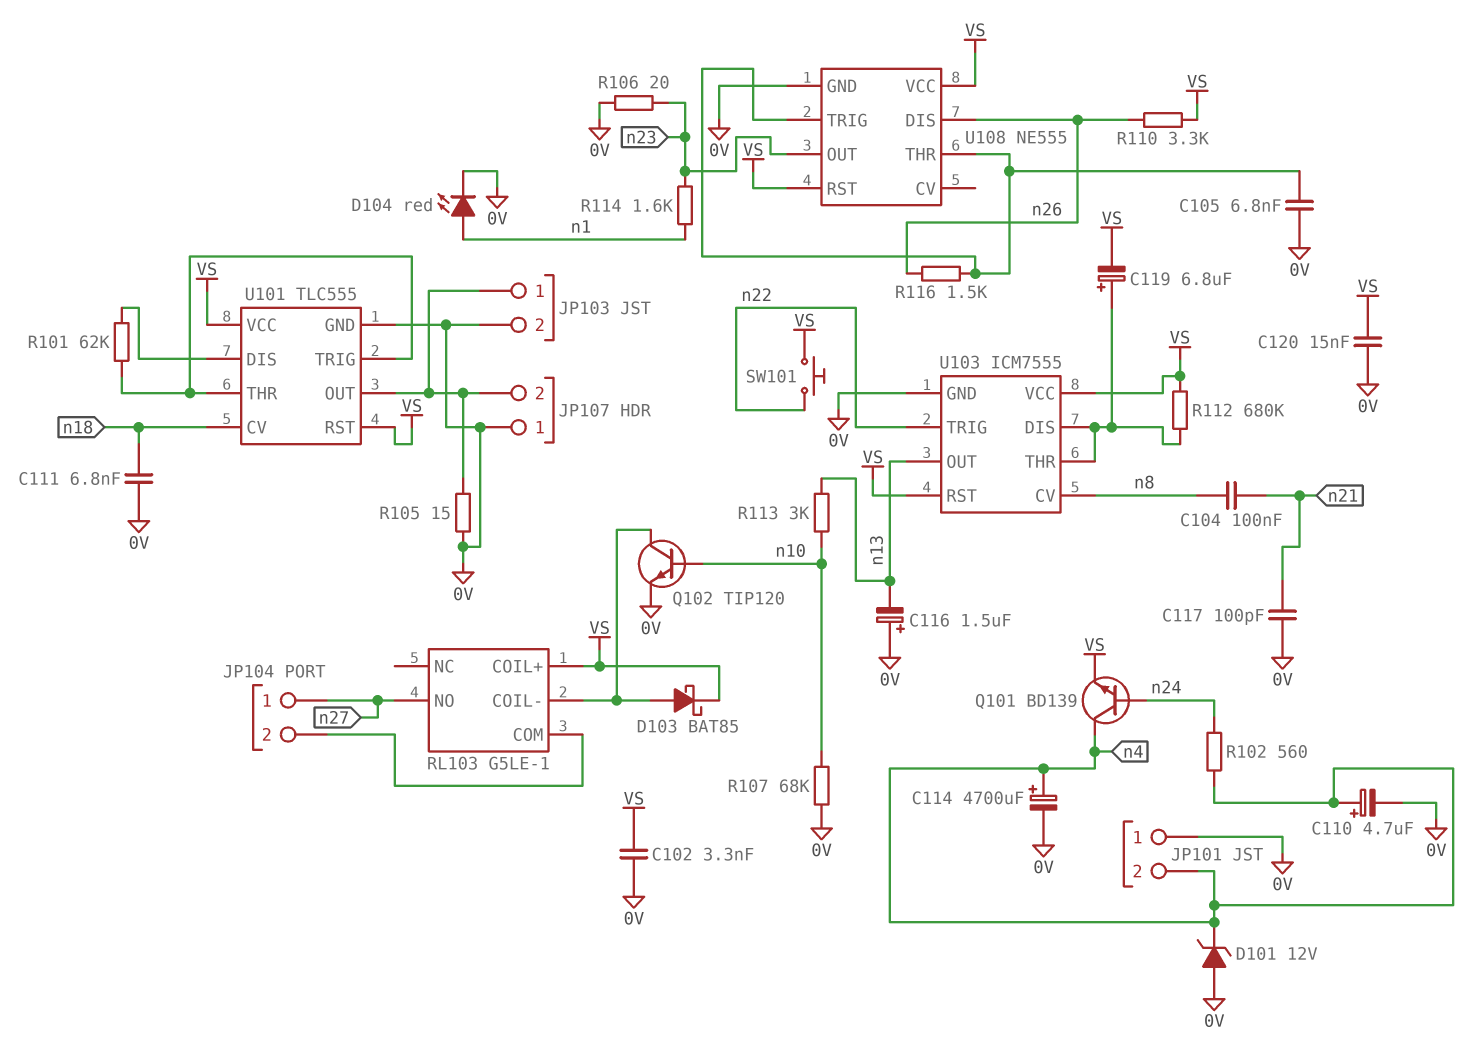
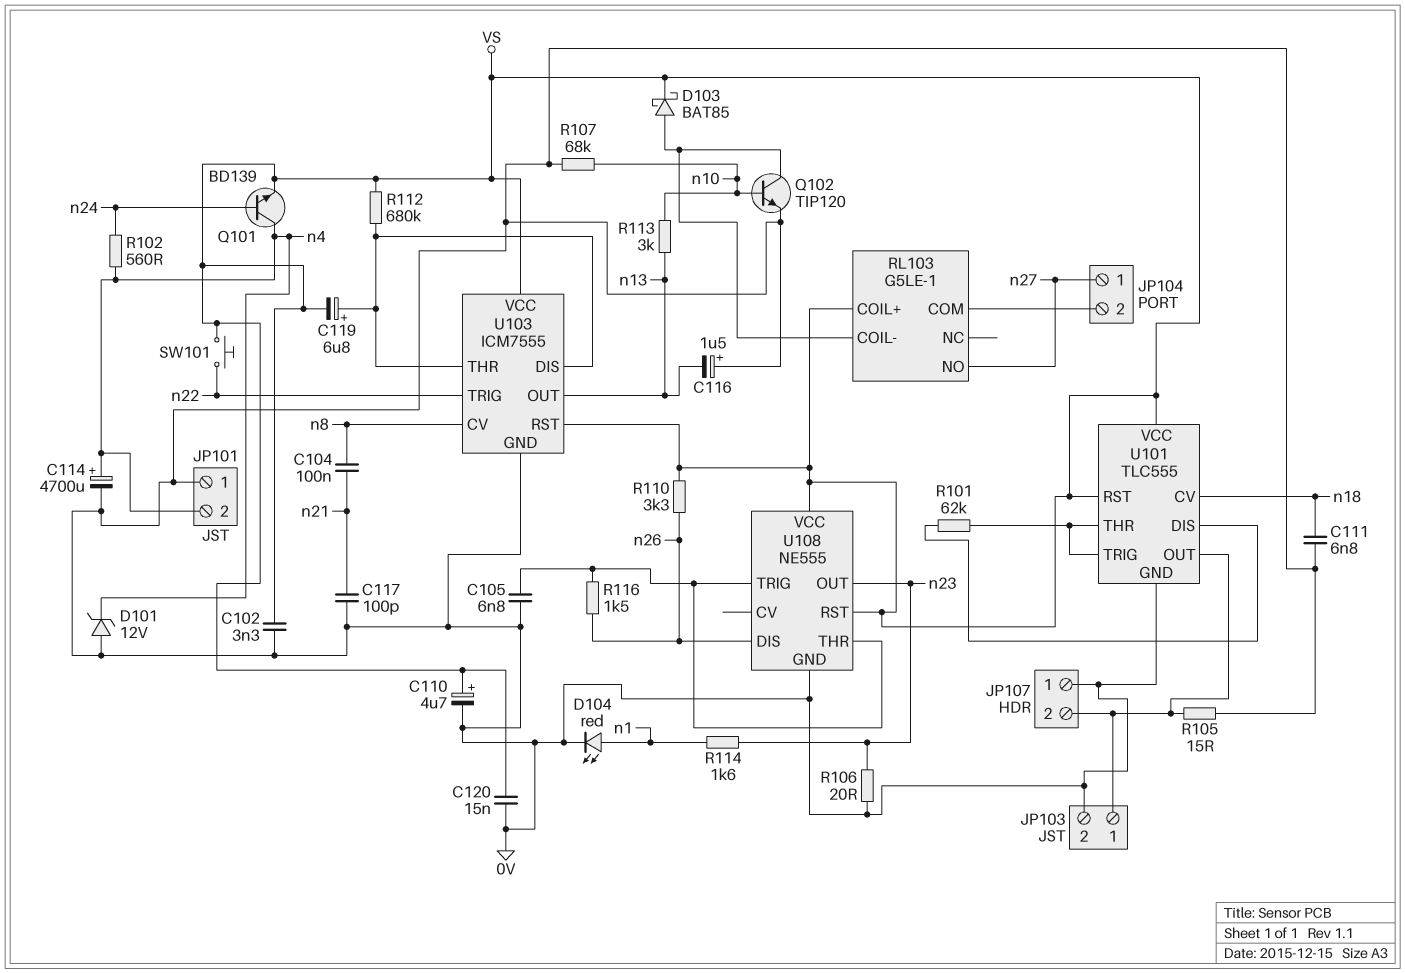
C110: 4.7uF (plus n4, minus 0V) -> 4.7uF (plus VS, minus 0V)

